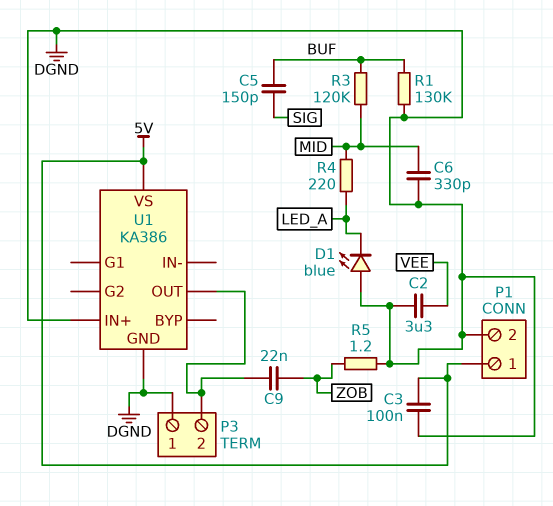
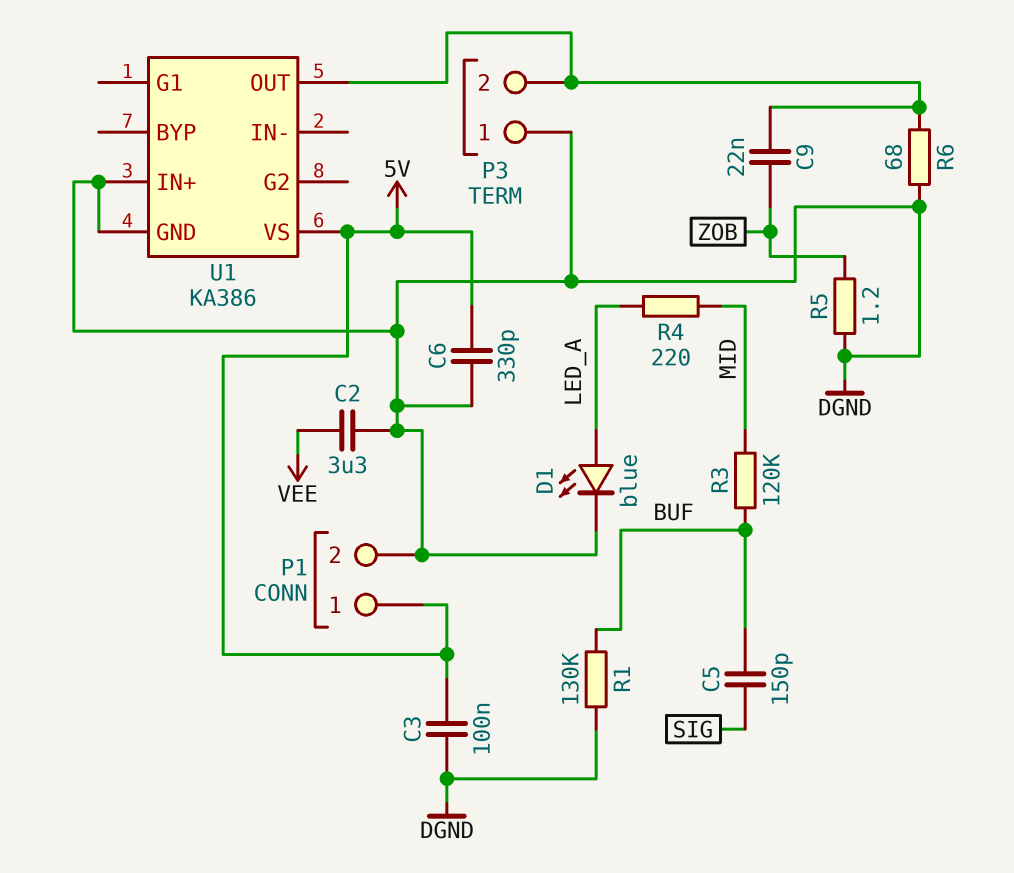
C6: 330pF (DGND, MID) -> 330pF (5V, DGND)
D1: LED blue (A DGND, K LED_A) -> LED blue (A LED_A, K DGND)
R6: none -> 68 (DGND, P3/2)

